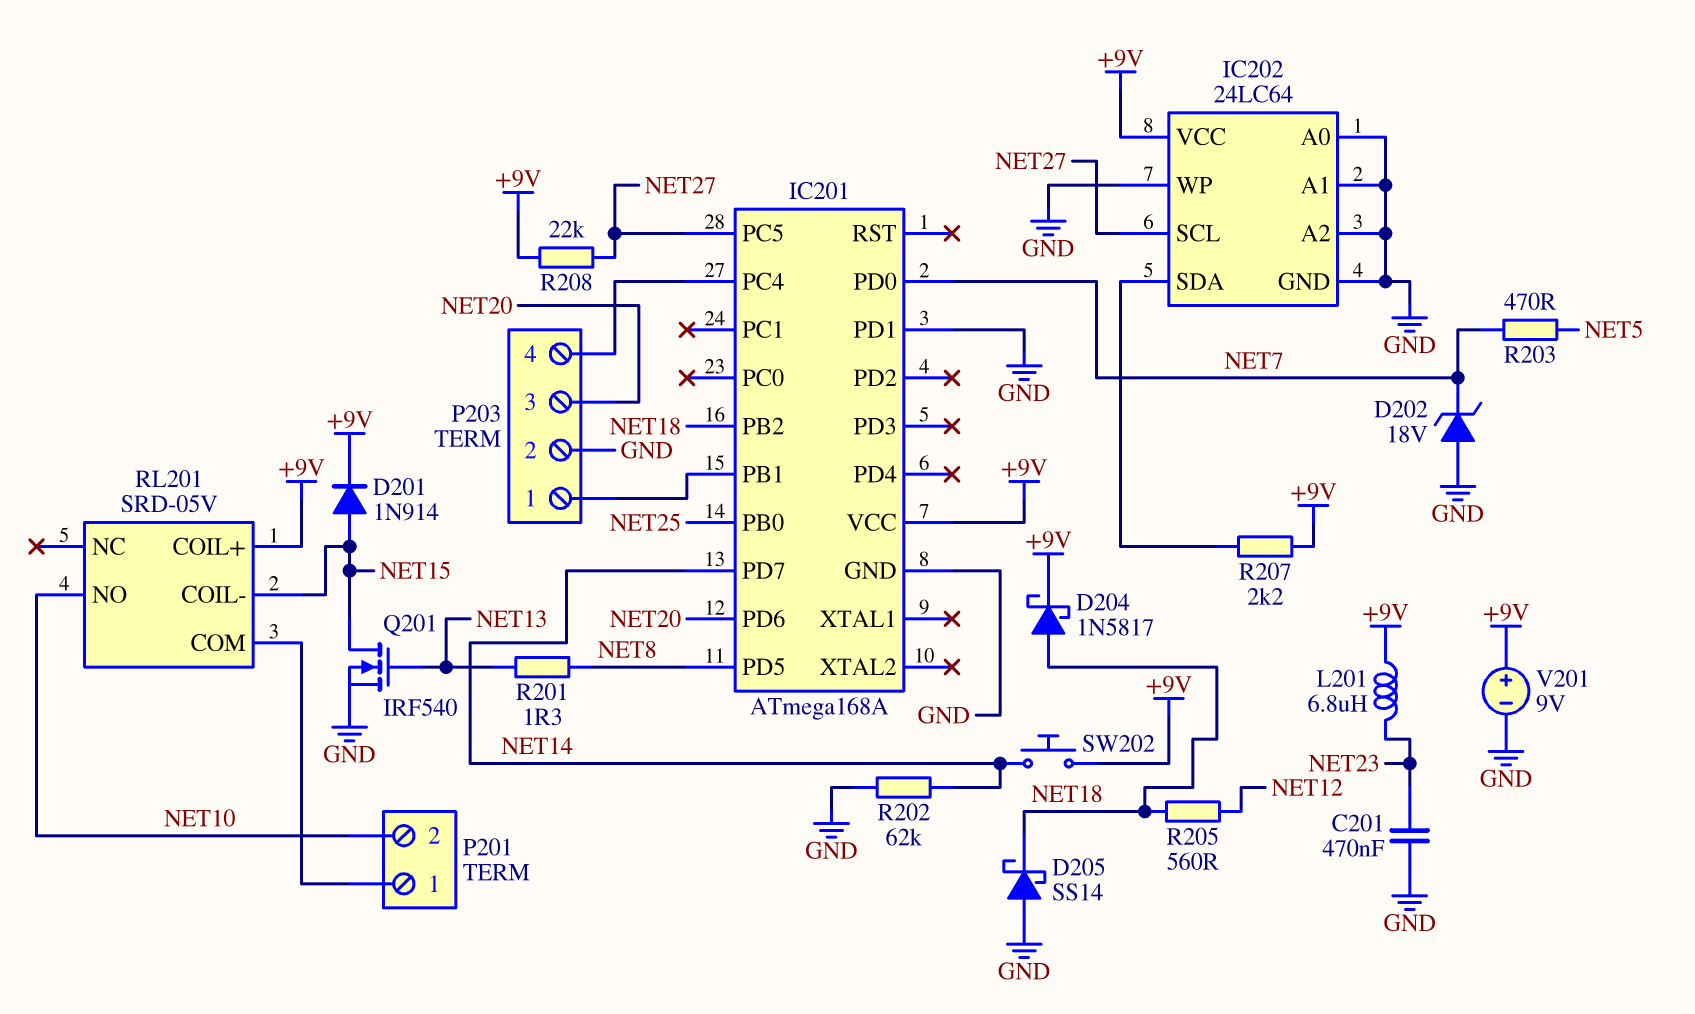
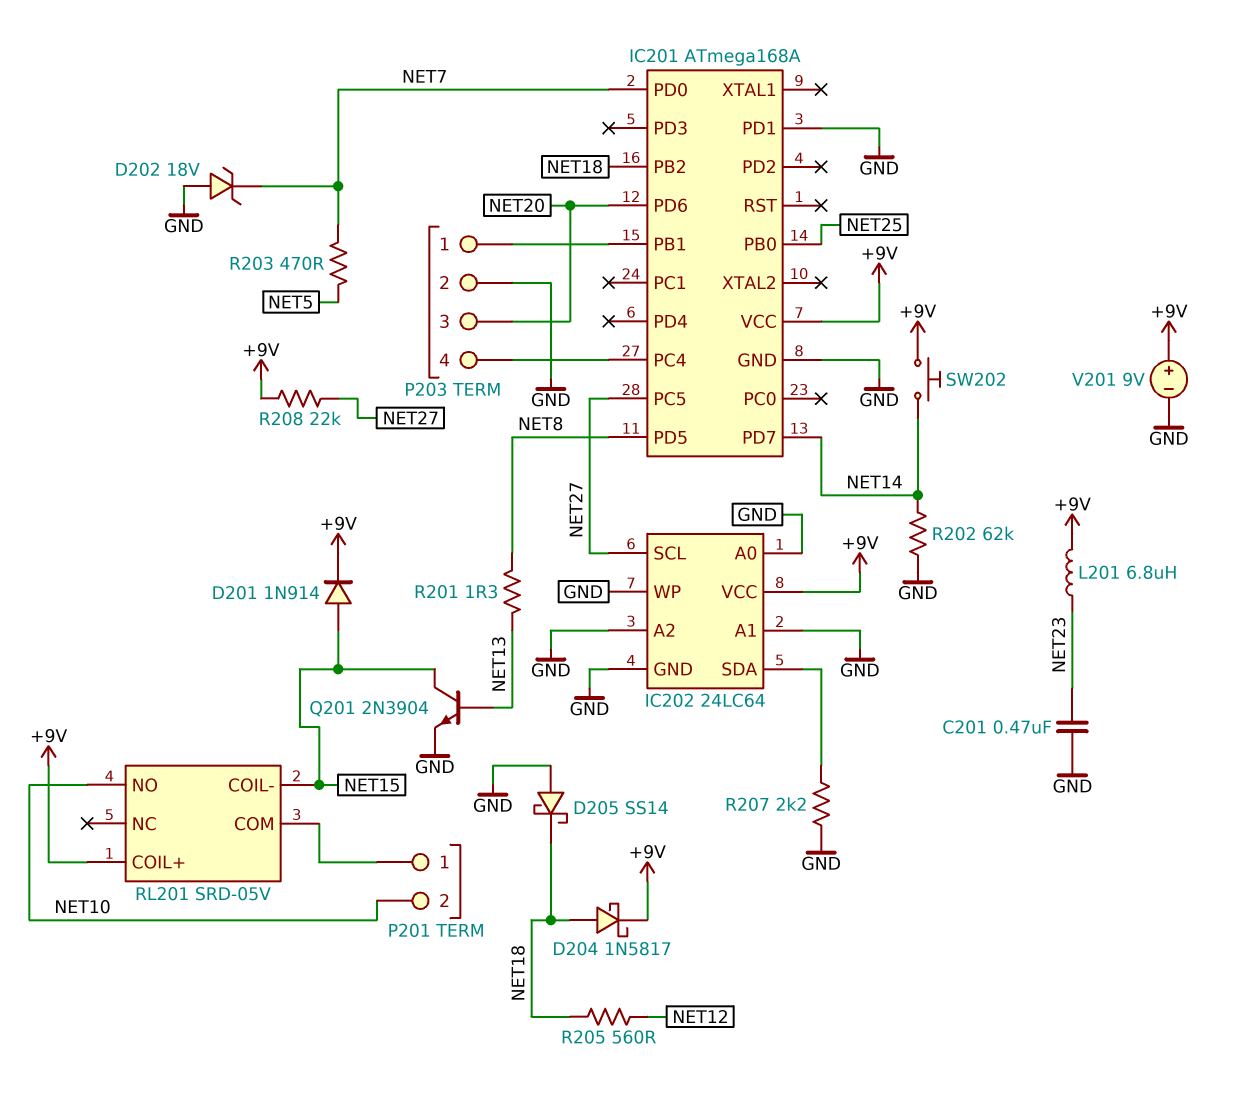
Q201: NMOS IRF540 (G NET13, D NET15, S GND) -> NPN 2N3904 (B NET13, C NET15, E GND)
R207: 2.2k (+9V, IC202/SDA) -> 2.2k (GND, IC202/SDA)

